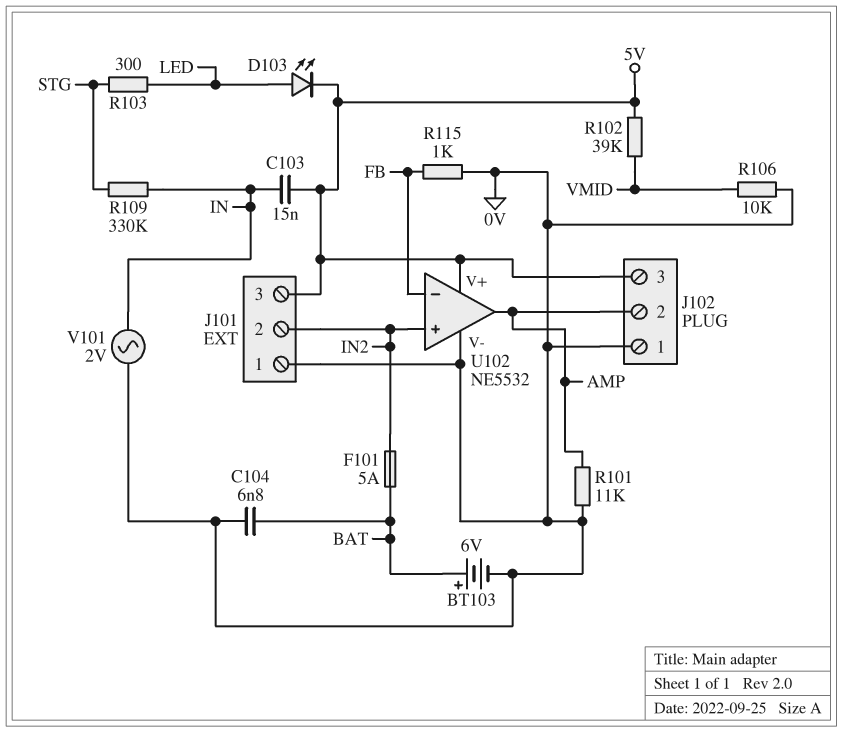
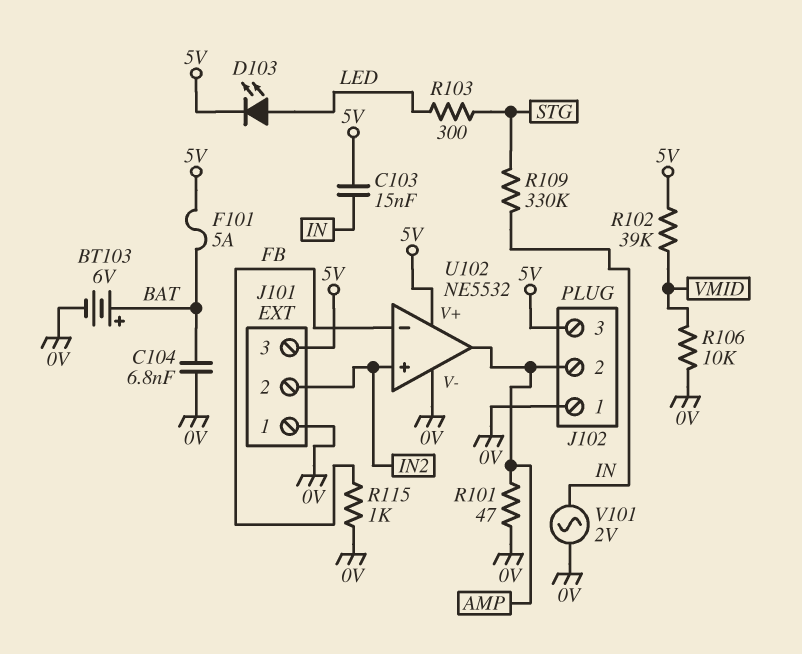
F101: 5A (BAT, IN2) -> 5A (5V, BAT)
R101: 11k (0V, AMP) -> 47 (0V, AMP)

